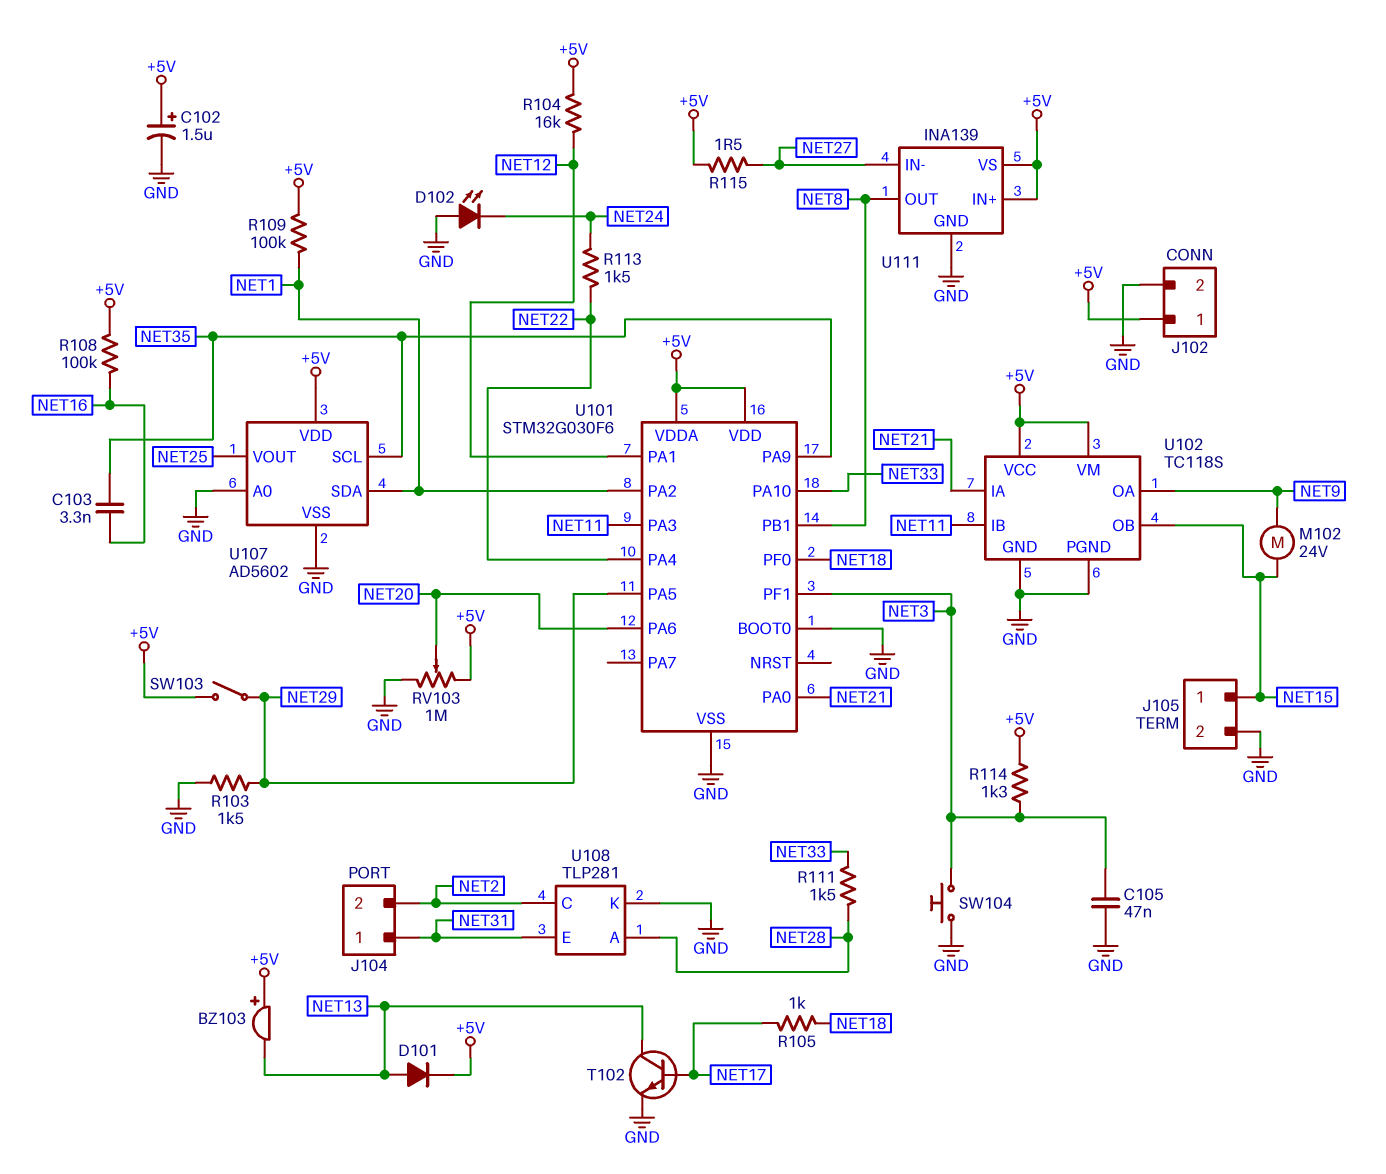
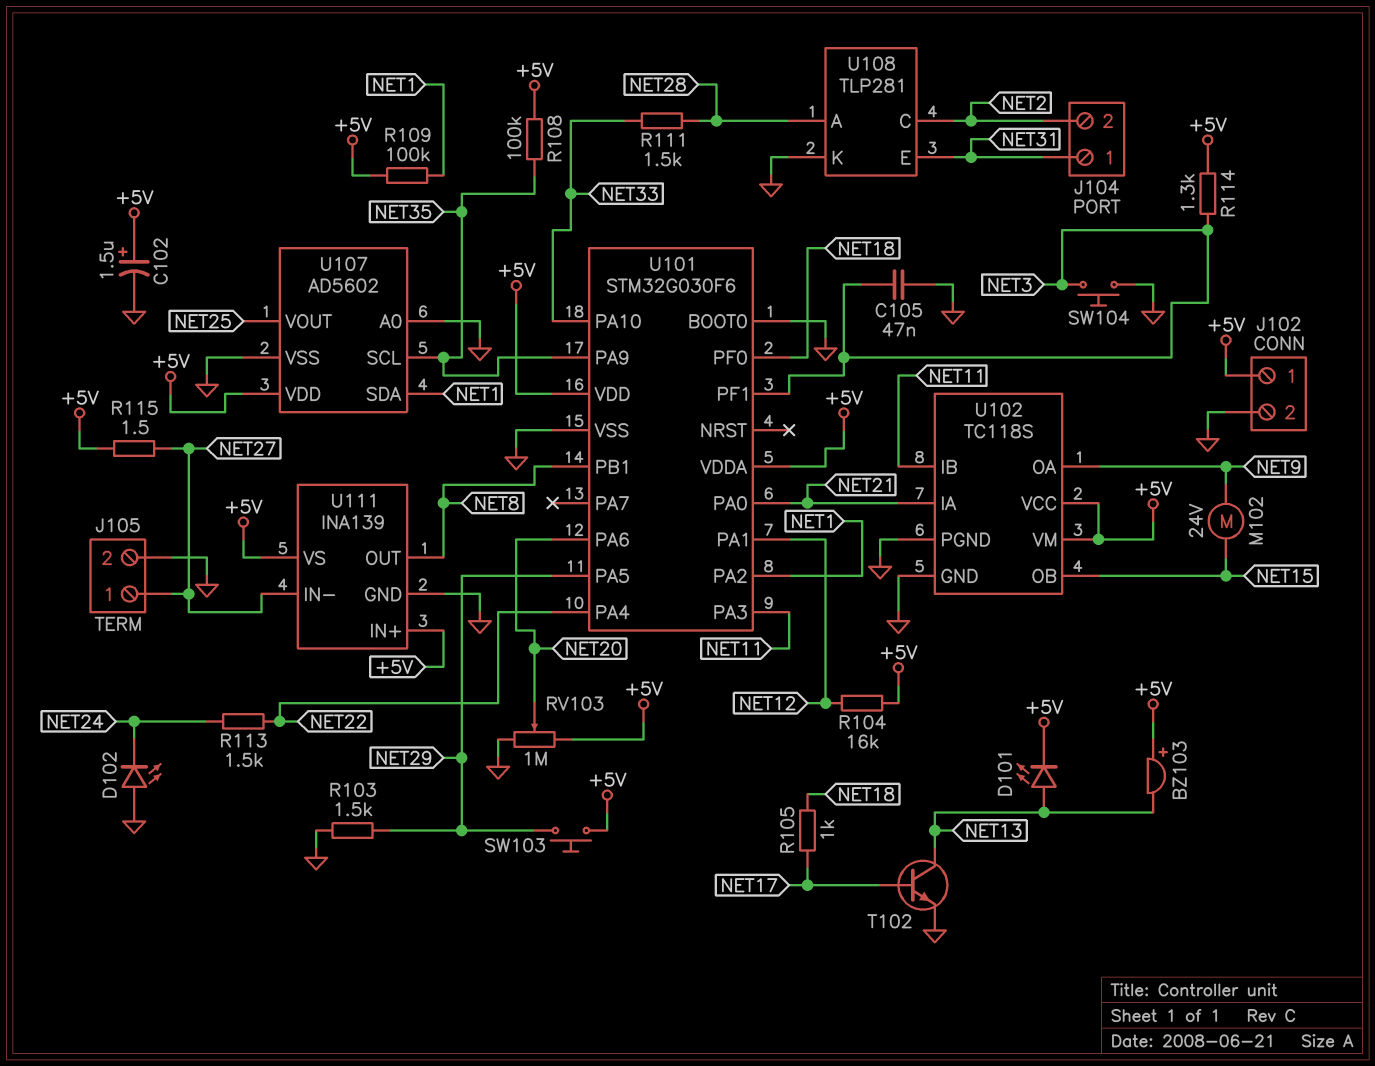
C103: 3.3nF (NET16, NET35) -> none
D101: diode (A NET13, K +5V) -> LED (A NET13, K +5V)
J105 pin 1: NET15 -> NET27
R108: 100k (+5V, NET16) -> 100k (+5V, NET35)
SW103: switch (+5V, NET29) -> button (+5V, NET29)

